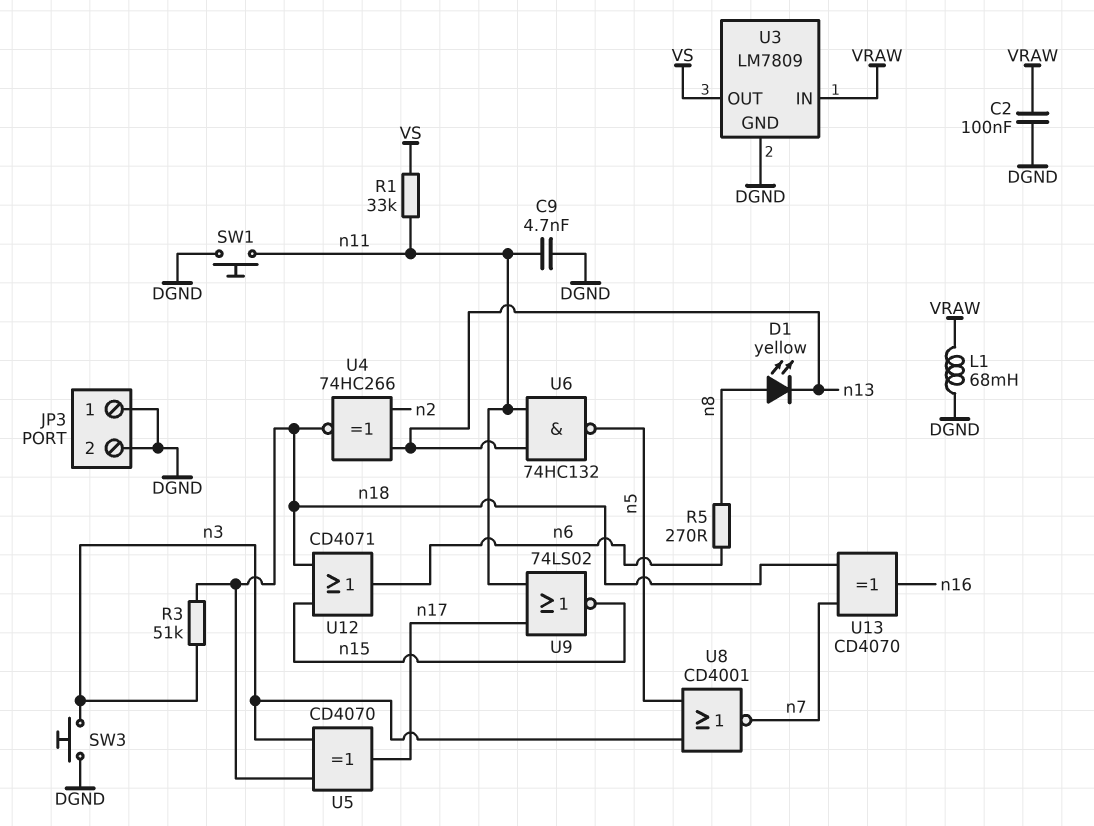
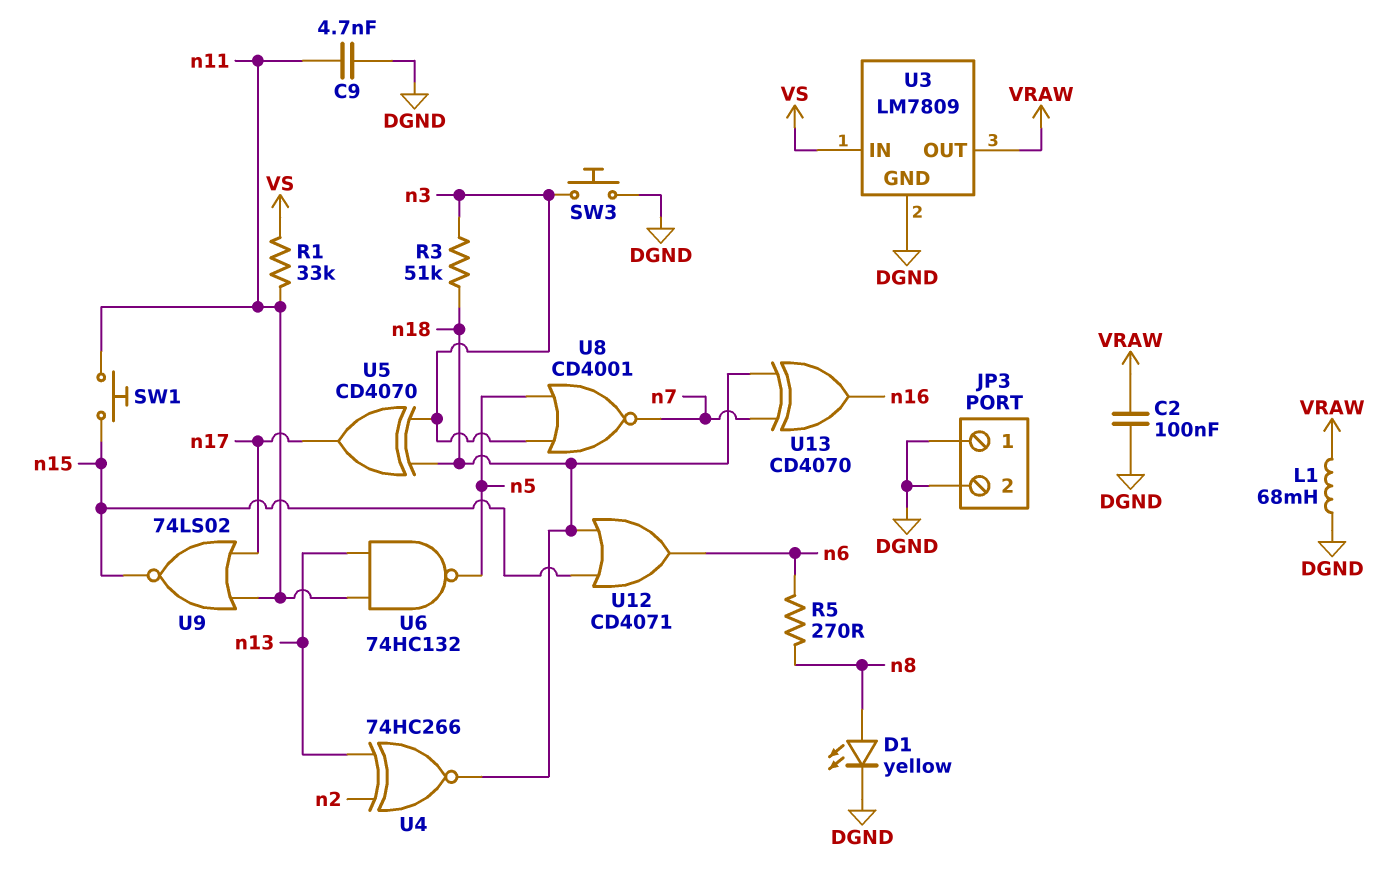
D1: LED yellow (A n8, K n13) -> LED yellow (A n8, K DGND)
SW1: button (DGND, n11) -> button (n11, n15)
U3 pin IN: VRAW -> VS
U3 pin OUT: VS -> VRAW

